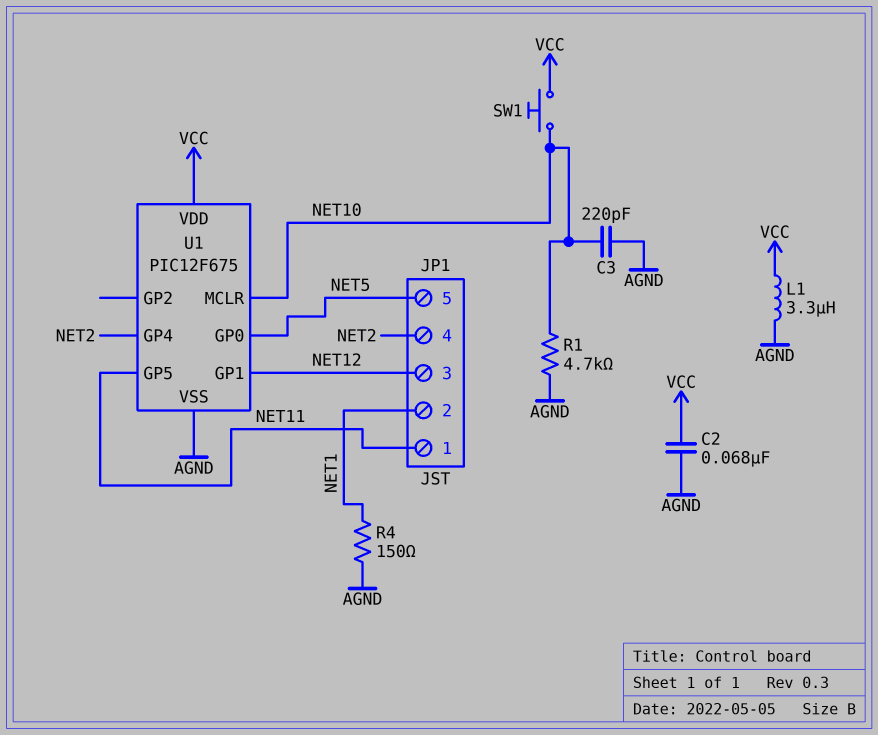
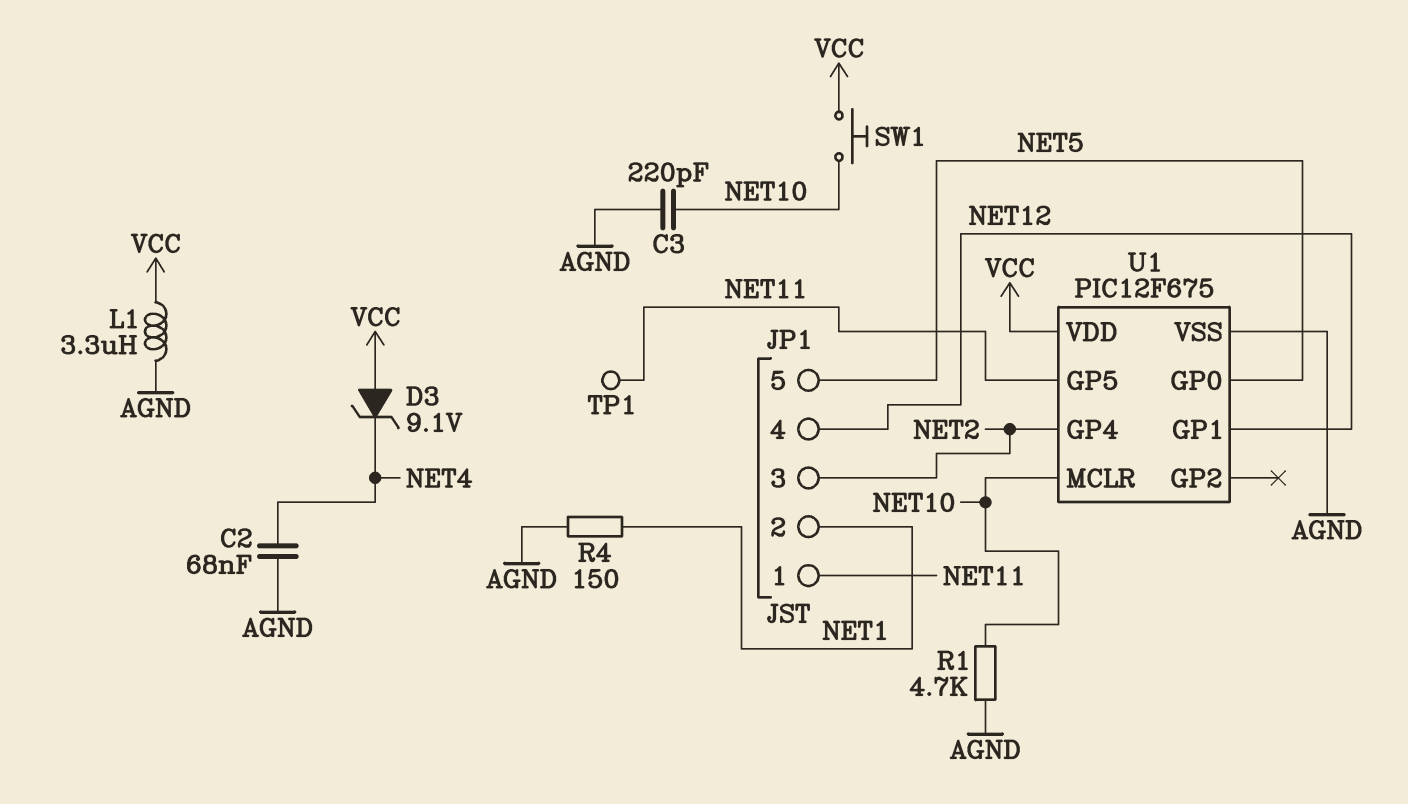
C2: 68nF (AGND, VCC) -> 68nF (AGND, NET4)
D3: none -> zener 9.1V (A VCC, K NET4)
JP1 pin 3: NET12 -> NET2
JP1 pin 4: NET2 -> NET12
TP1: none -> test point (NET11)

